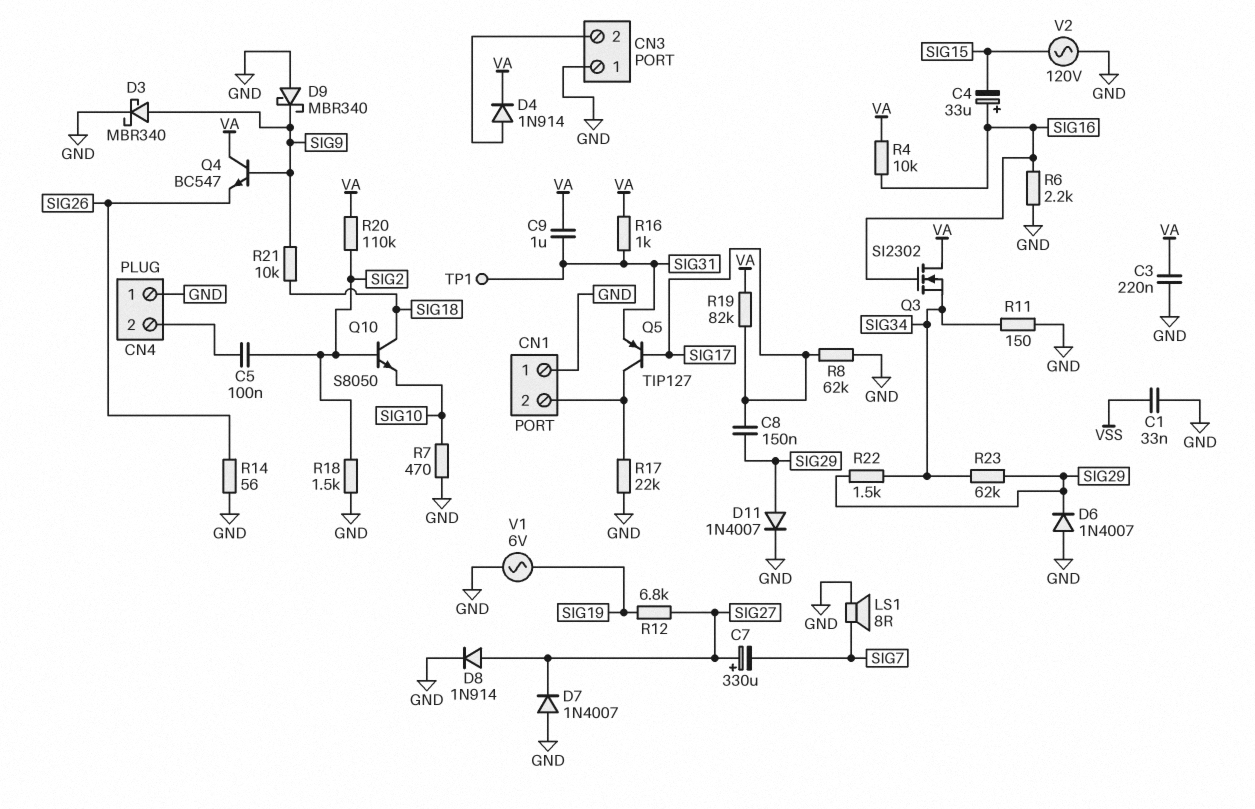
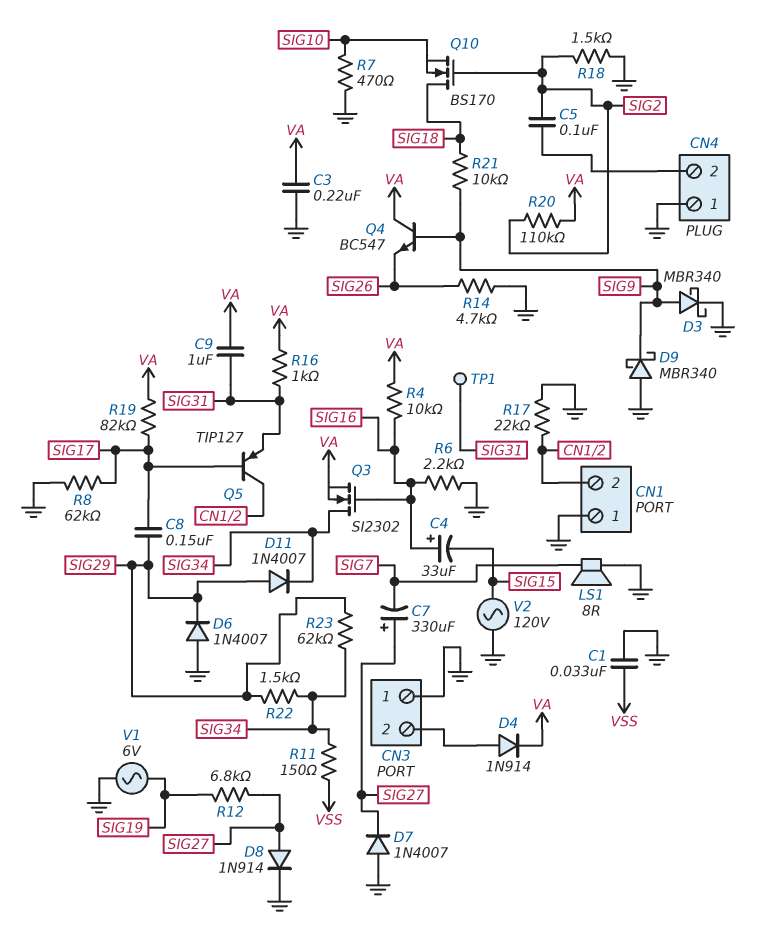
D11: diode 1N4007 (A SIG29, K GND) -> diode 1N4007 (A SIG29, K SIG34)
Q3: NMOS SI2302 (G SIG16, D VA, S SIG34) -> NMOS SI2302 (G SIG16, D SIG34, S VA)
Q10: NPN S8050 (B SIG2, C SIG18, E SIG10) -> NMOS BS170 (G SIG2, D SIG18, S SIG10)
R11: 150 (GND, SIG34) -> 150 (SIG34, VSS)
R14: 56 (GND, SIG26) -> 4.7k (GND, SIG26)

